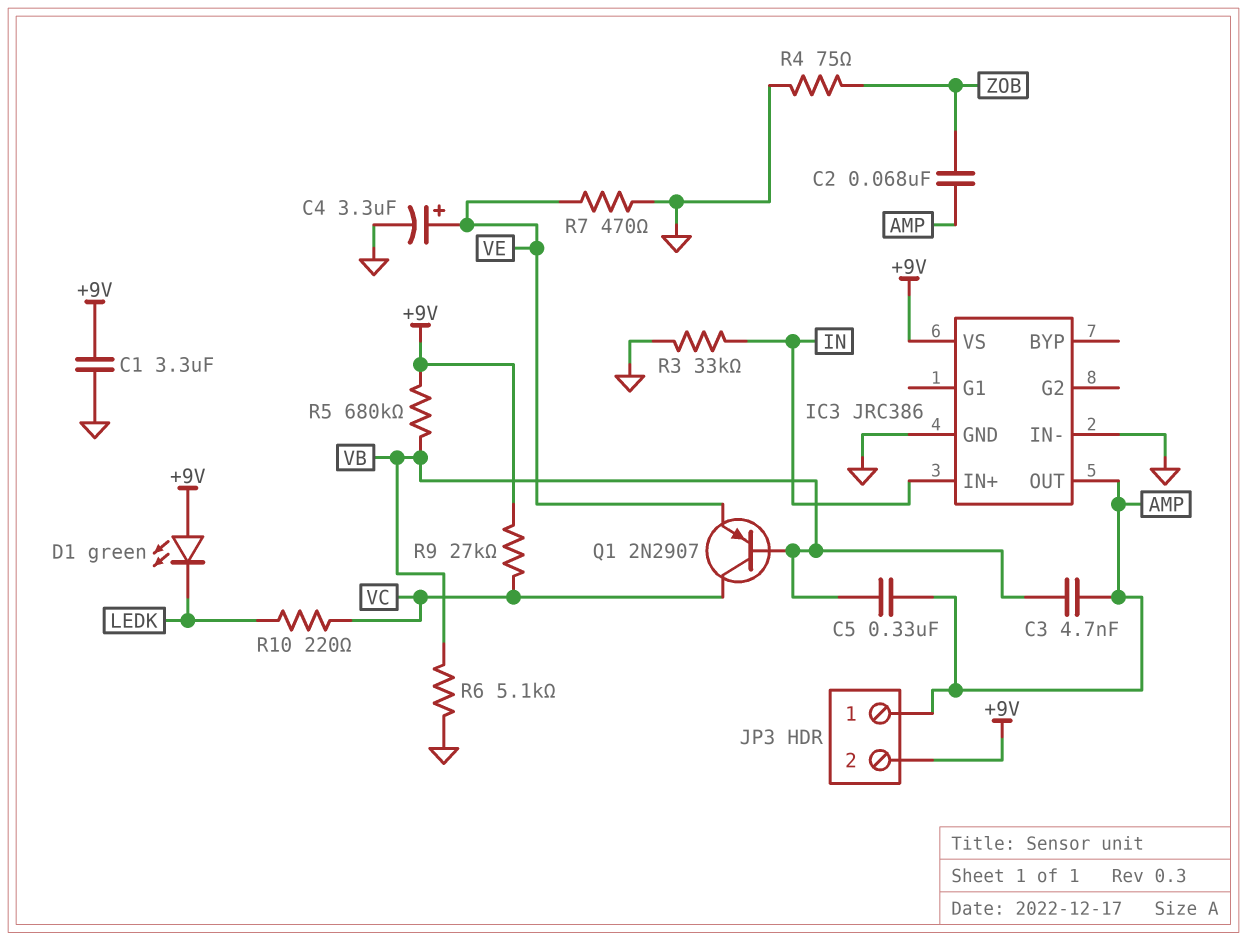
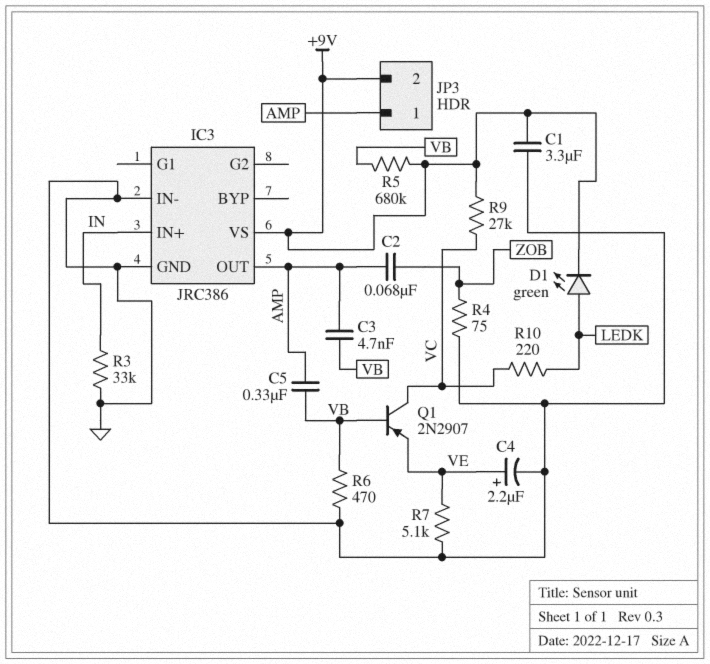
C4: 3.3uF (plus VE, minus GND) -> 2.2uF (plus VE, minus GND)
D1: LED green (A +9V, K LEDK) -> LED green (A LEDK, K +9V)
R6: 5.1k (GND, VB) -> 470 (GND, VB)
R7: 470 (GND, VE) -> 5.1k (GND, VE)

